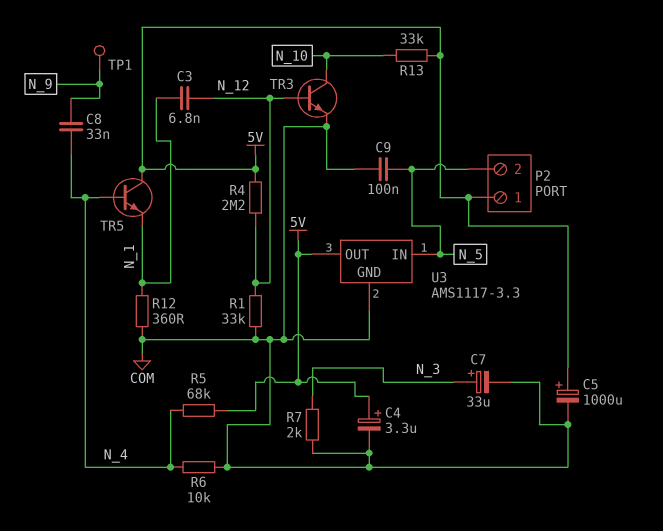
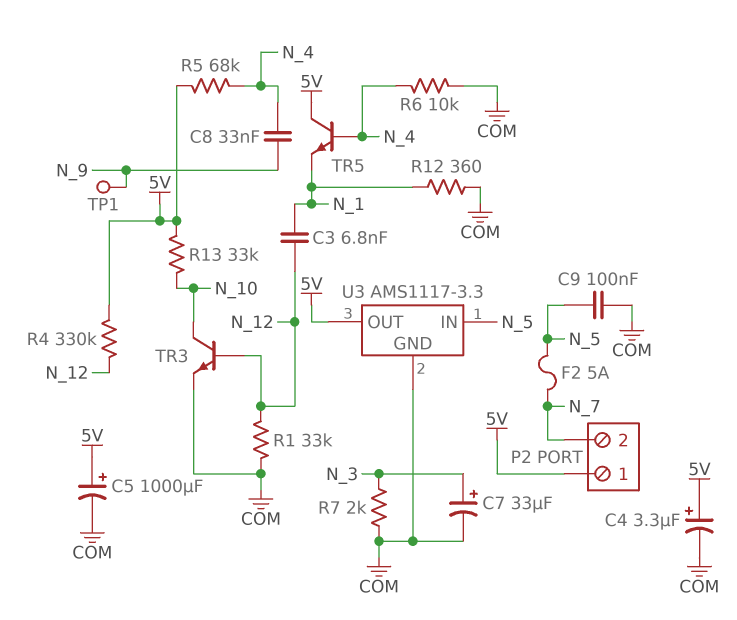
F2: none -> 5A (N_5, N_7)
P2 pin 2: N_5 -> N_7
R4: 2.2M (5V, N_12) -> 330k (5V, N_12)

